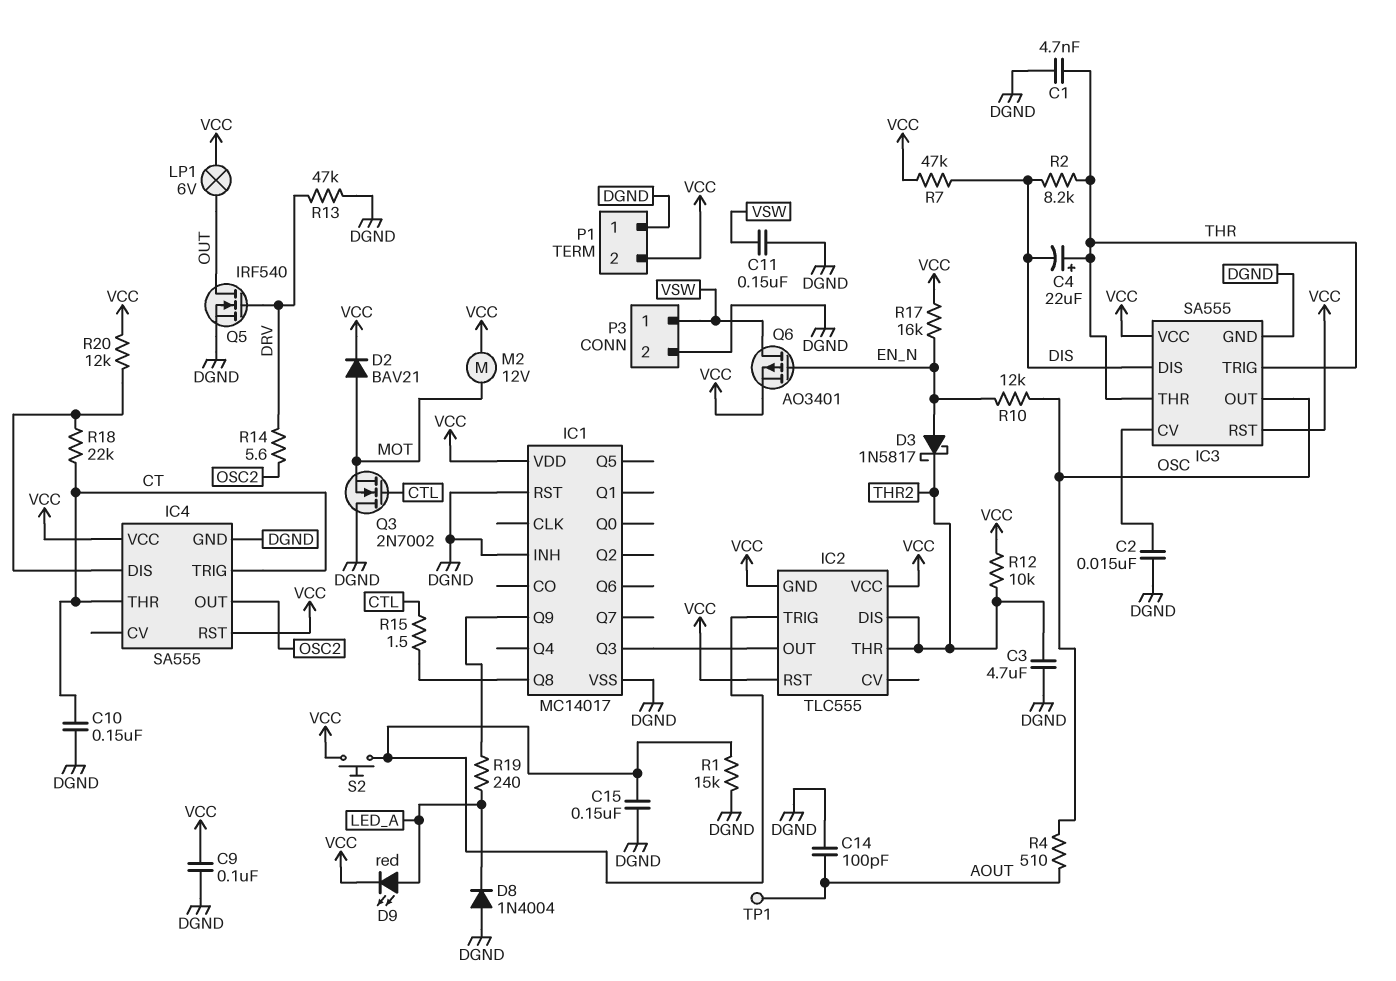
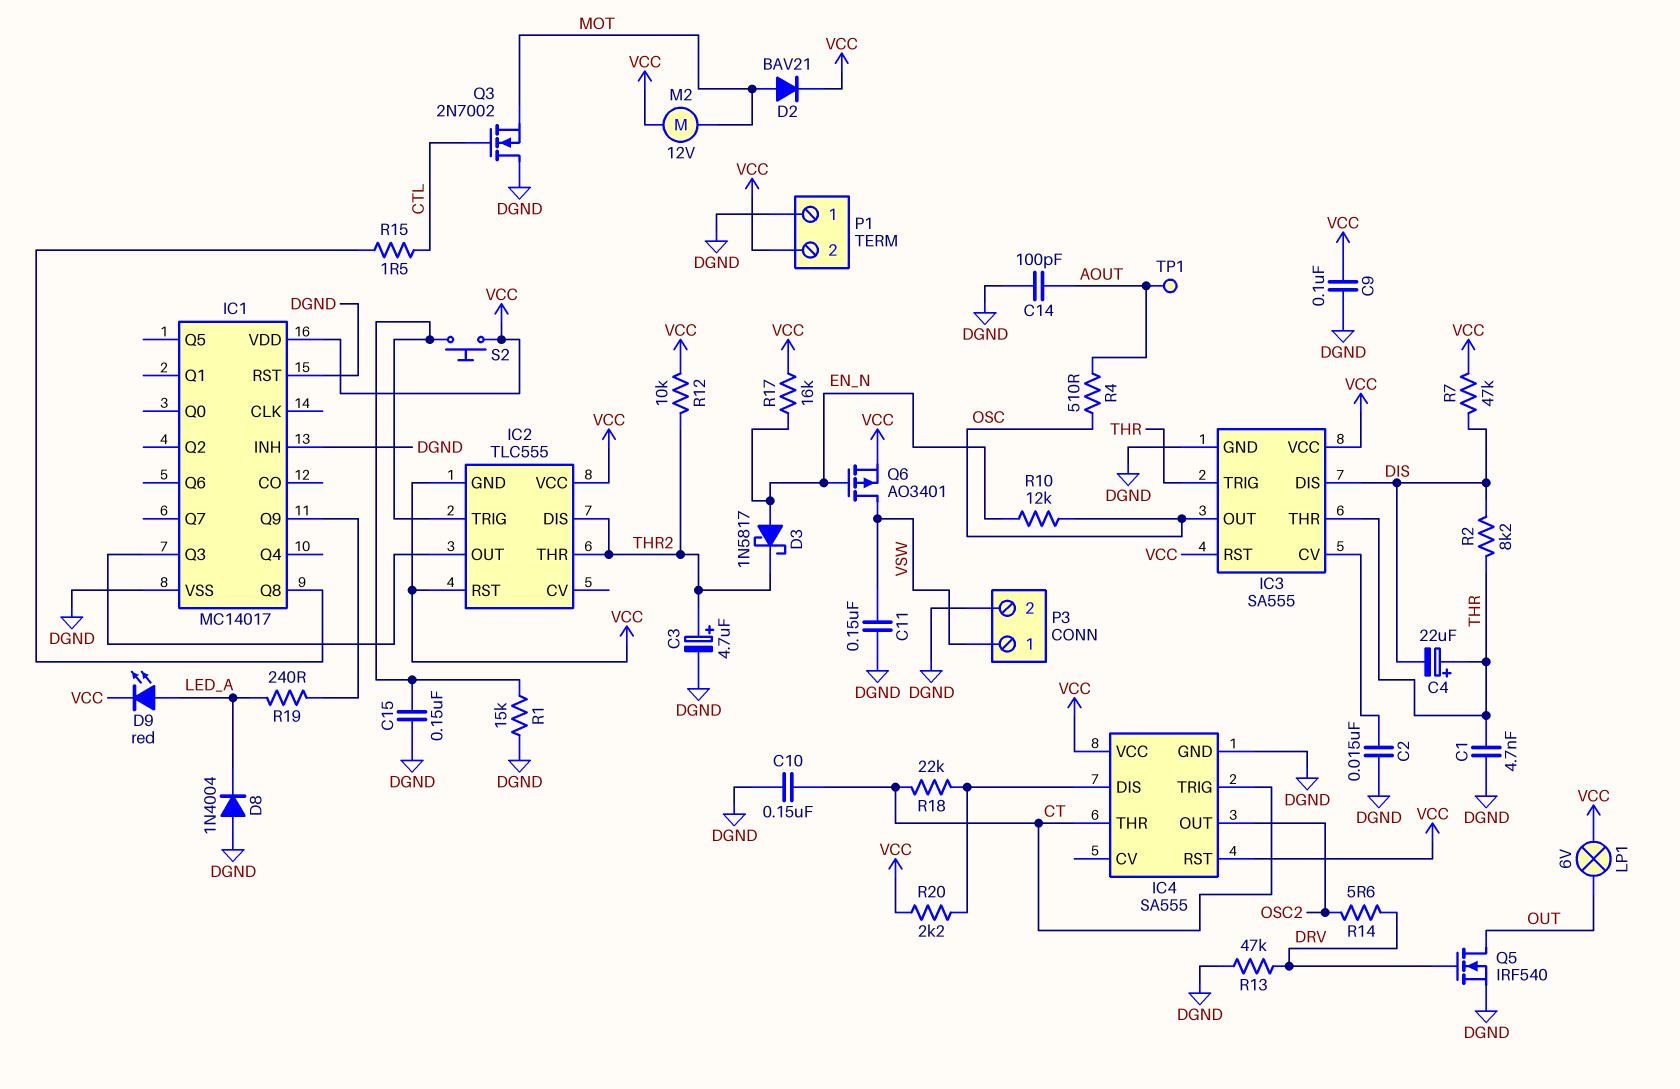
C3: 4.7uF (DGND, THR2) -> 4.7uF (plus THR2, minus DGND)
R20: 12k (IC4/DIS, VCC) -> 2.2k (IC4/DIS, VCC)

